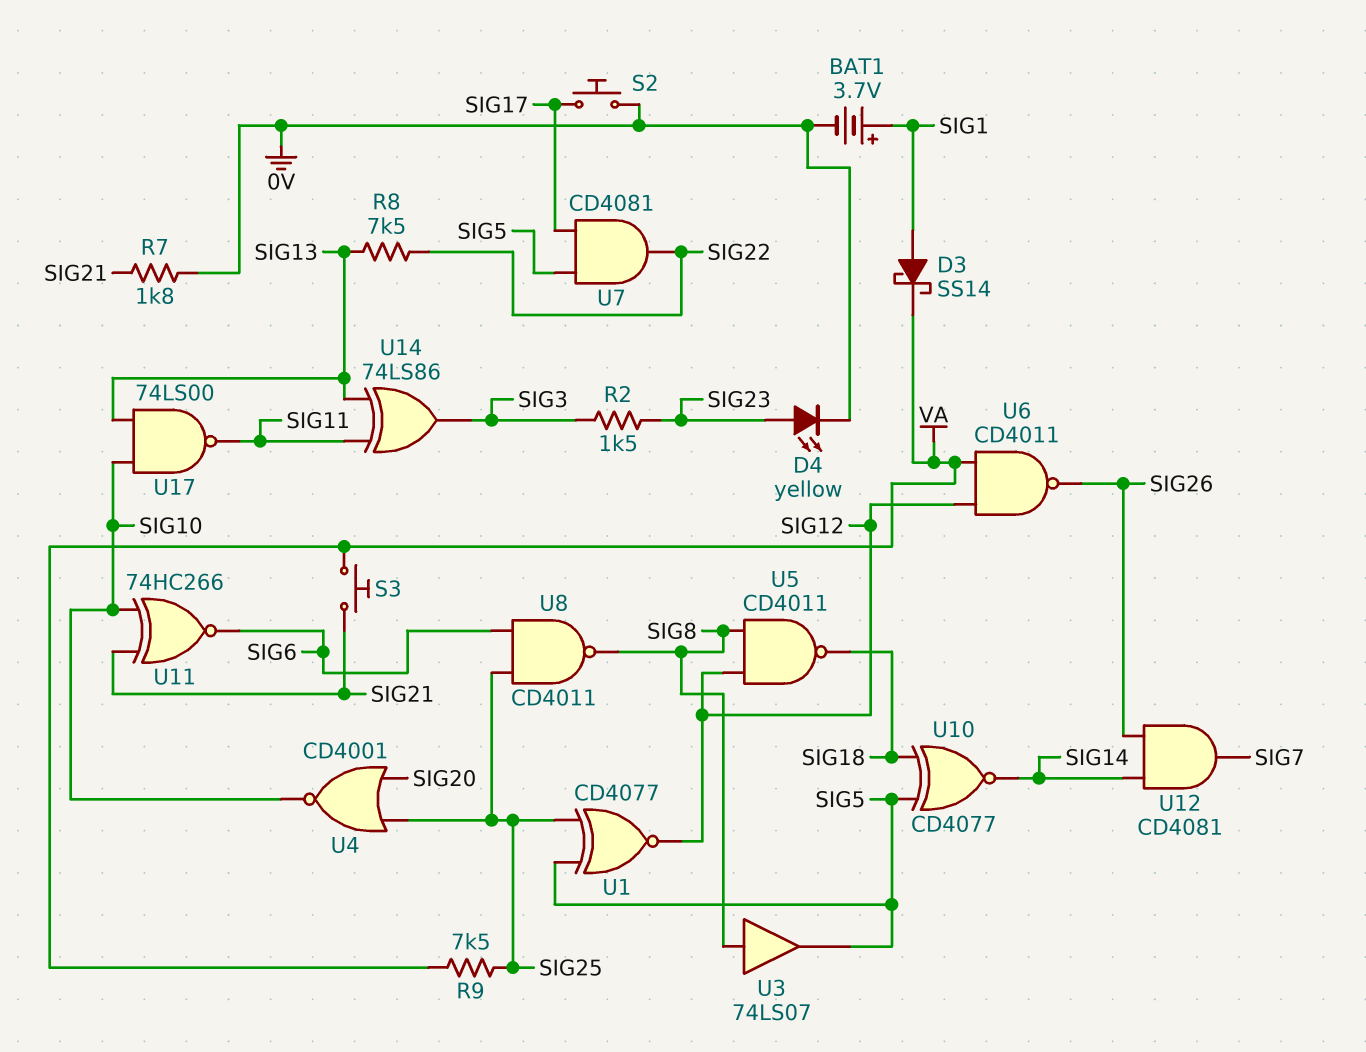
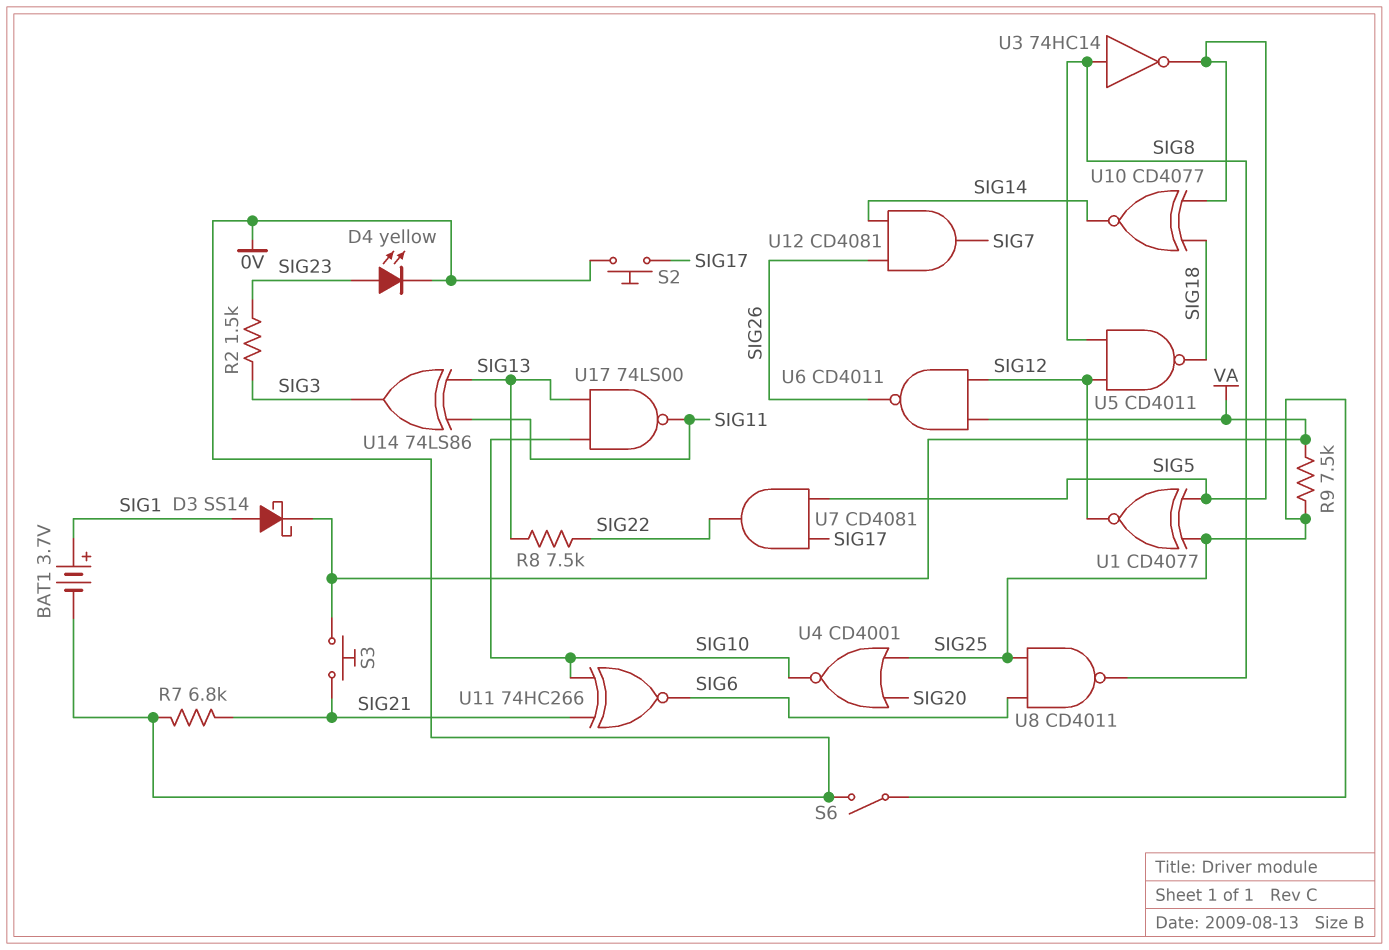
R7: 1.8k (0V, SIG21) -> 6.8k (0V, SIG21)
S6: none -> switch (0V, SIG25)
U3: buffer 74LS07 (in SIG8, out SIG5) -> NOT 74HC14 (in SIG8, out SIG5)

